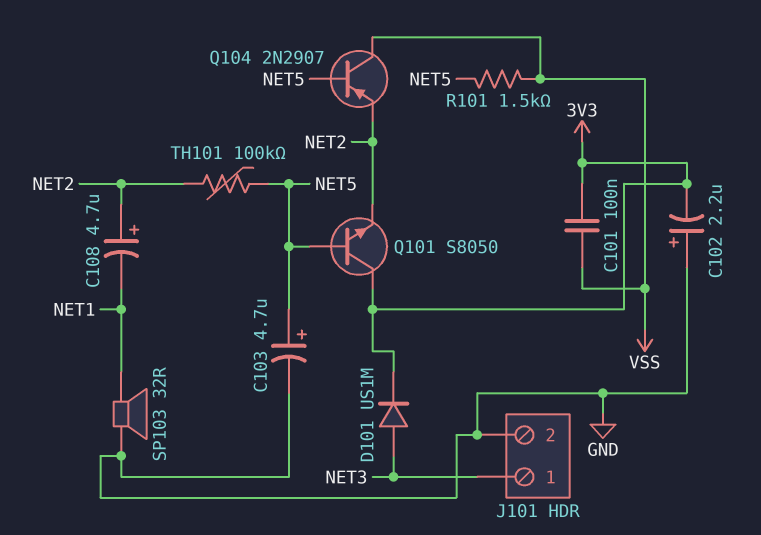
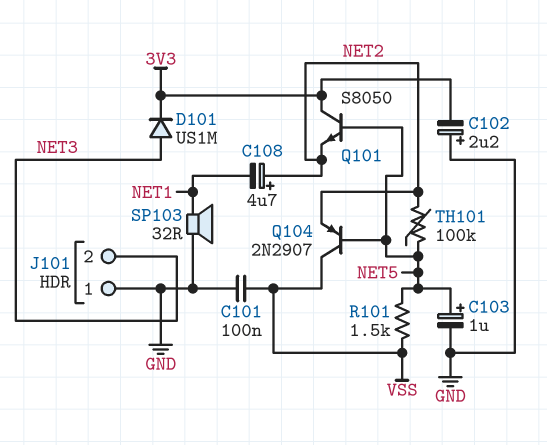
C101: 100nF (3V3, VSS) -> 100nF (GND, VSS)
C103: 4.7uF (plus NET5, minus GND) -> 1uF (plus NET5, minus GND)
J101 pin 1: NET3 -> GND
J101 pin 2: GND -> NET3

